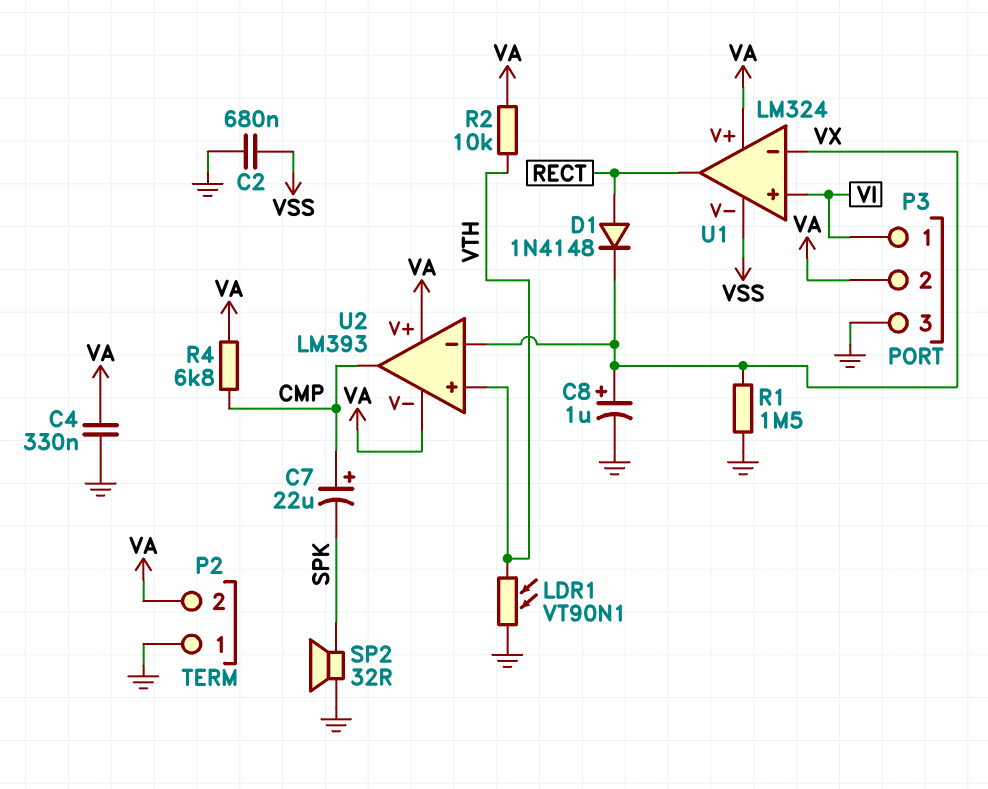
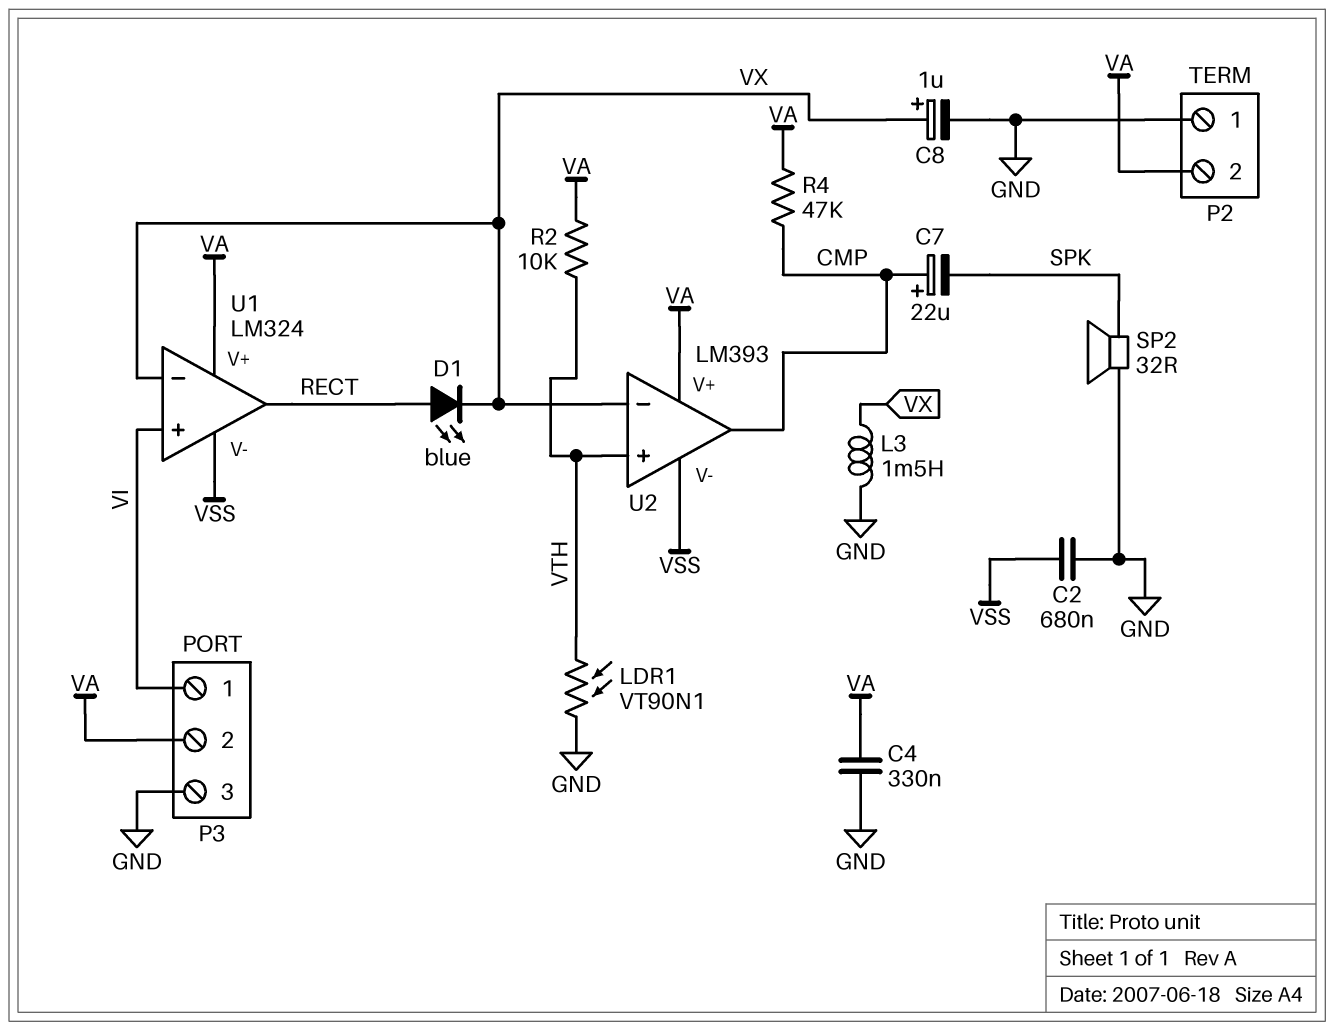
D1: diode 1N4148 (A RECT, K VX) -> LED blue (A RECT, K VX)
L3: none -> 1.5mH (GND, VX)
R1: 1.5M (GND, VX) -> none
R4: 6.8k (CMP, VA) -> 47k (CMP, VA)
U2 pin V-: VA -> VSS

